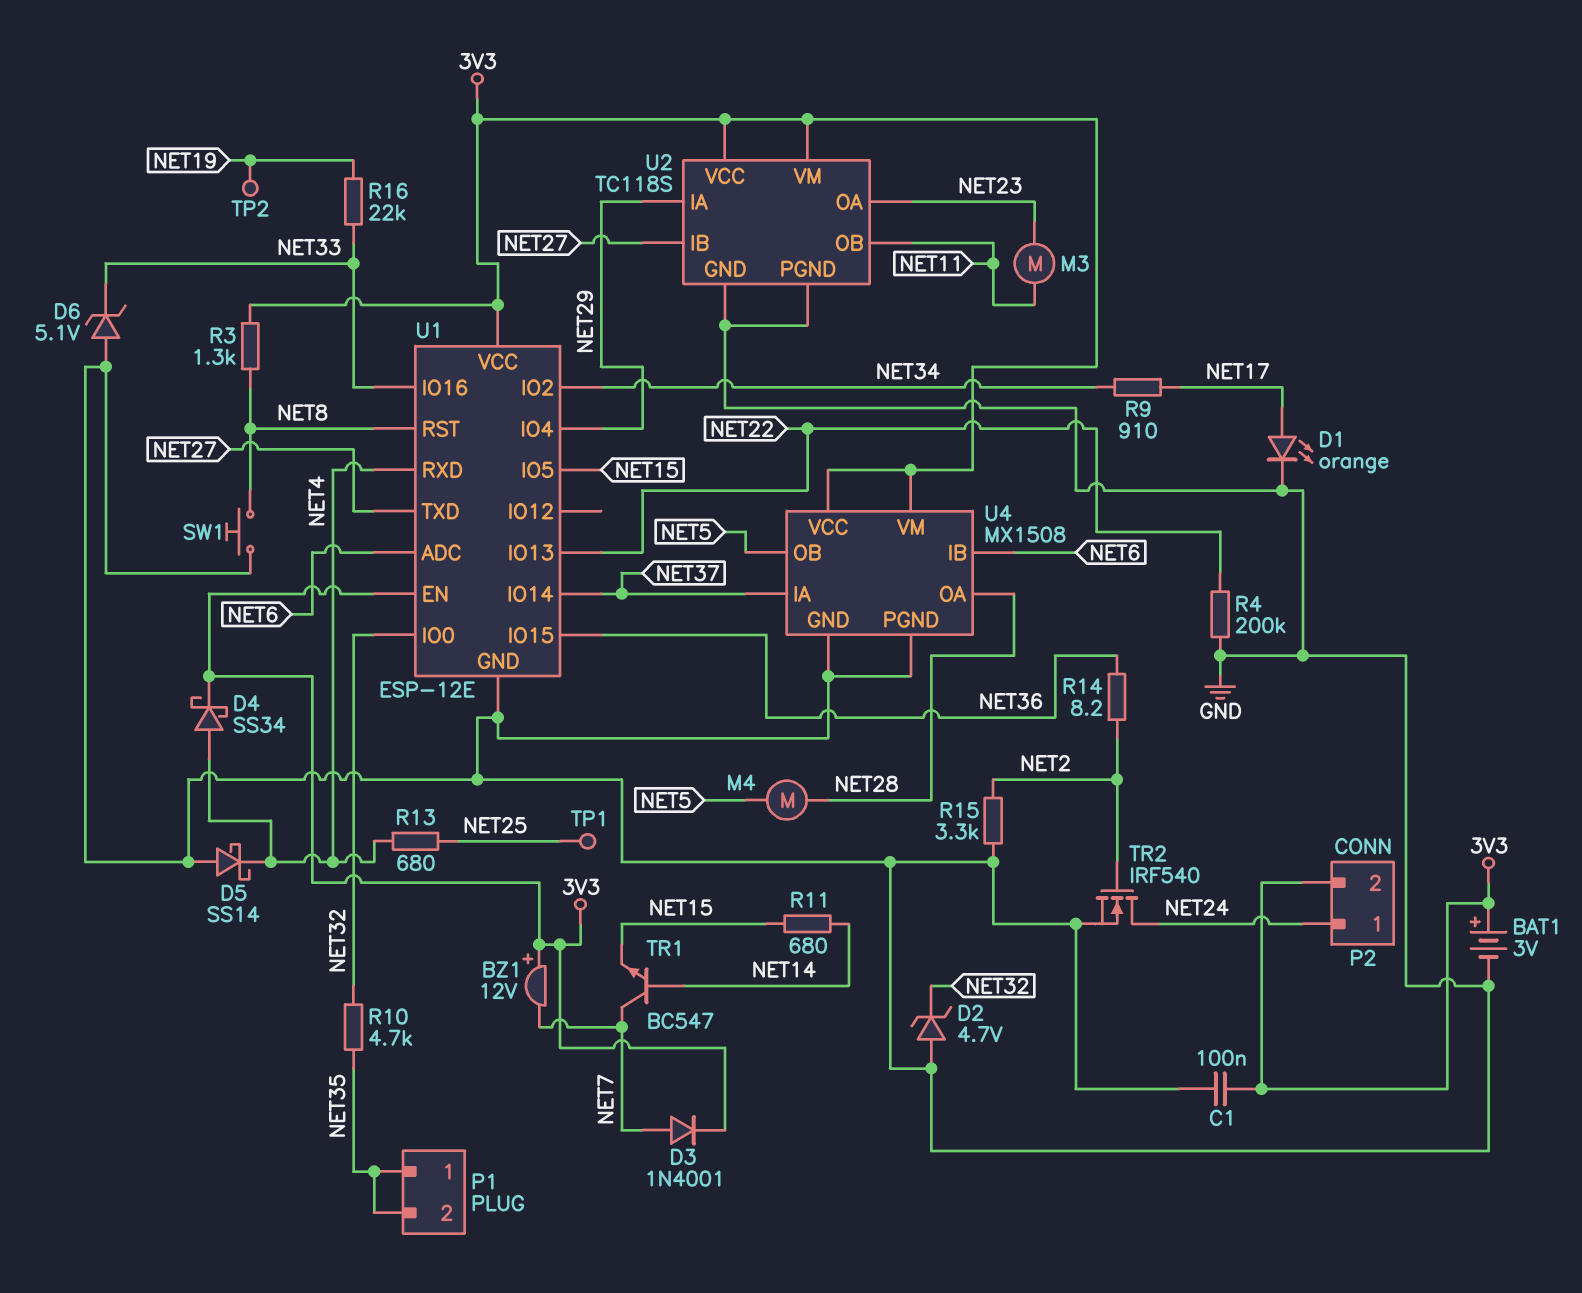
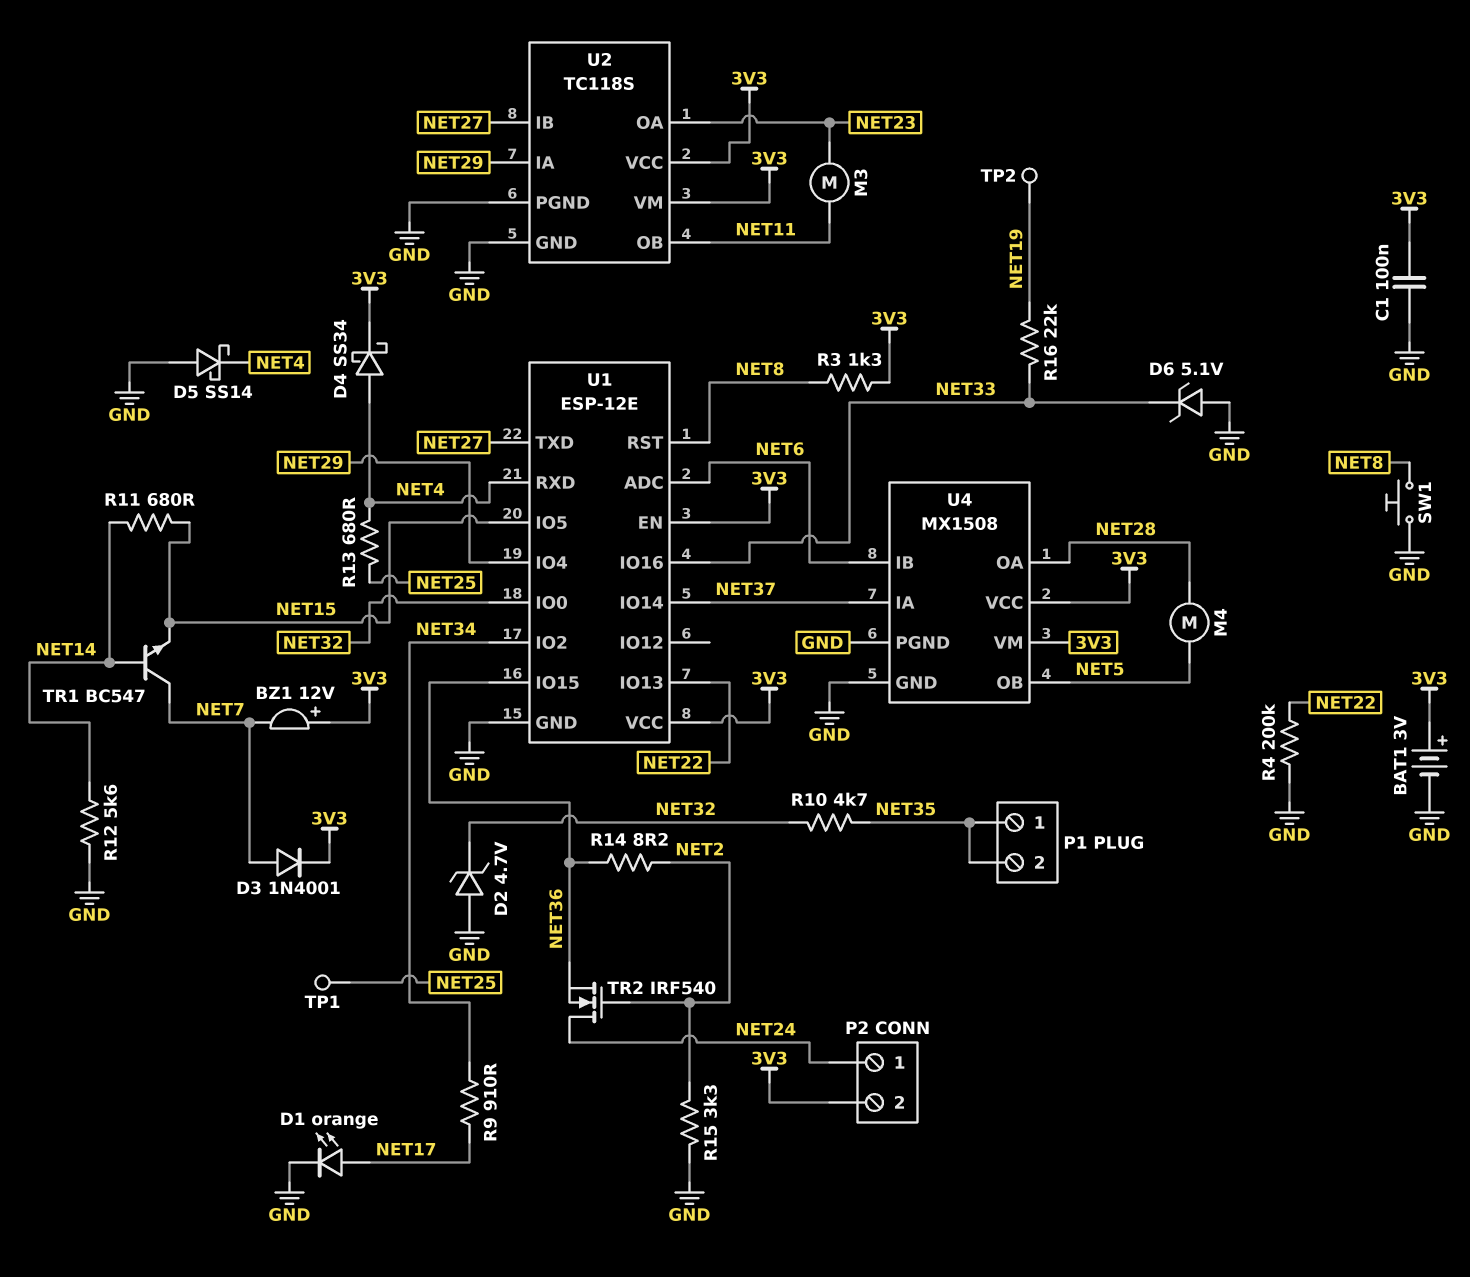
R12: none -> 5.6k (GND, NET14)
TR2: NMOS IRF540 (G NET2, D NET24, S GND) -> NMOS IRF540 (G NET2, D NET24, S NET36)

